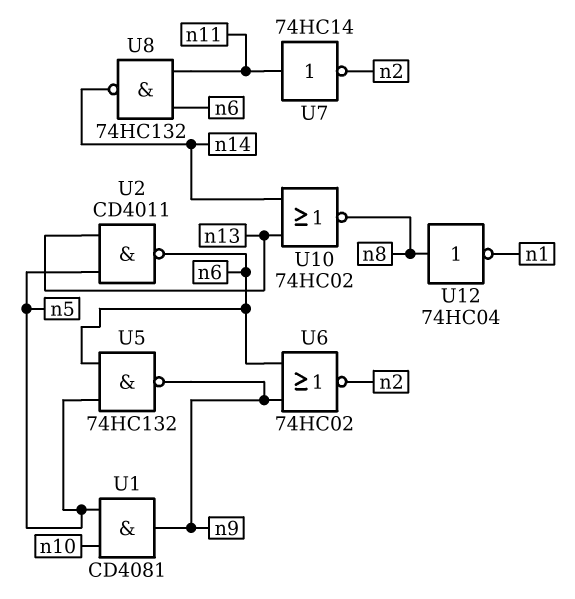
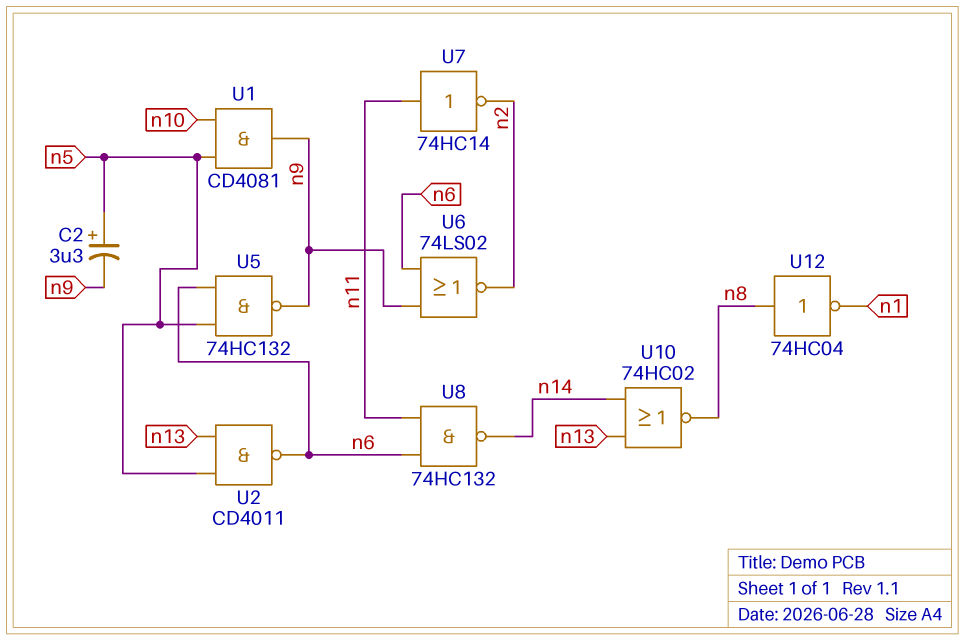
C2: none -> 3.3uF (plus n5, minus n9)
U6: NOR 74HC02 (in n6, in n9, out n2) -> NOR 74LS02 (in n6, in n9, out n2)

